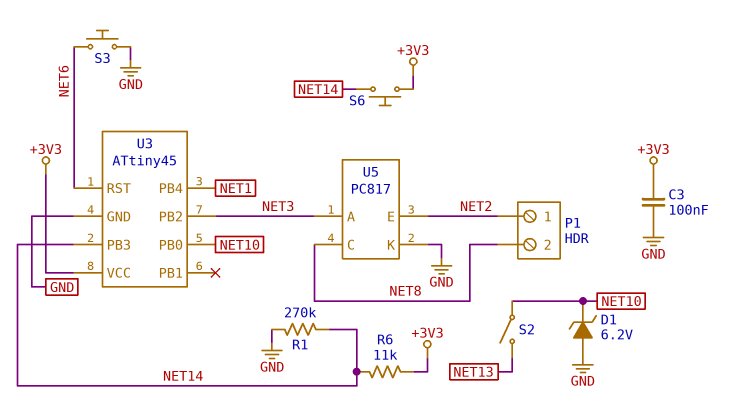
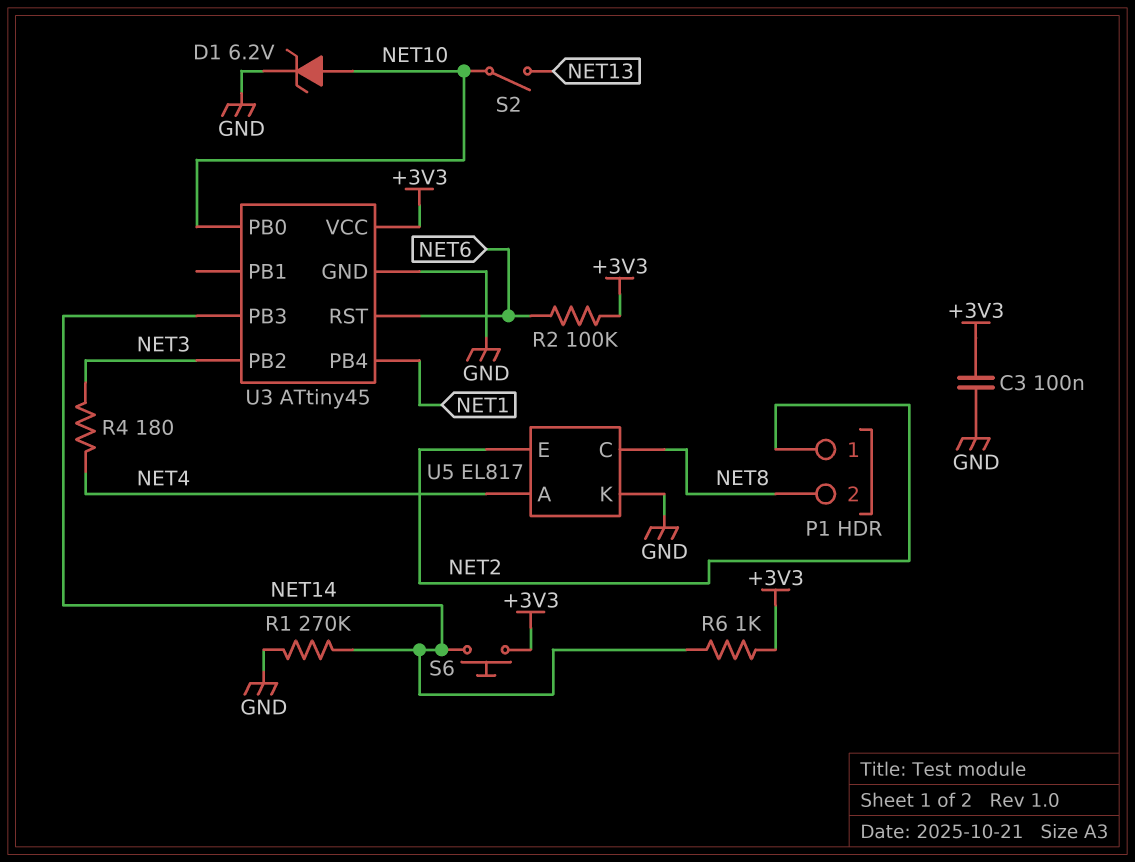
D1: zener 6.2V (A GND, K NET10) -> zener 6.2V (A NET10, K GND)
R2: none -> 100k (+3V3, NET6)
R4: none -> 180 (NET3, NET4)
R6: 11k (+3V3, NET14) -> 1k (+3V3, NET14)
S3: button (GND, NET6) -> none
U5: PC817 -> EL817
U5 pin A: NET3 -> NET4

